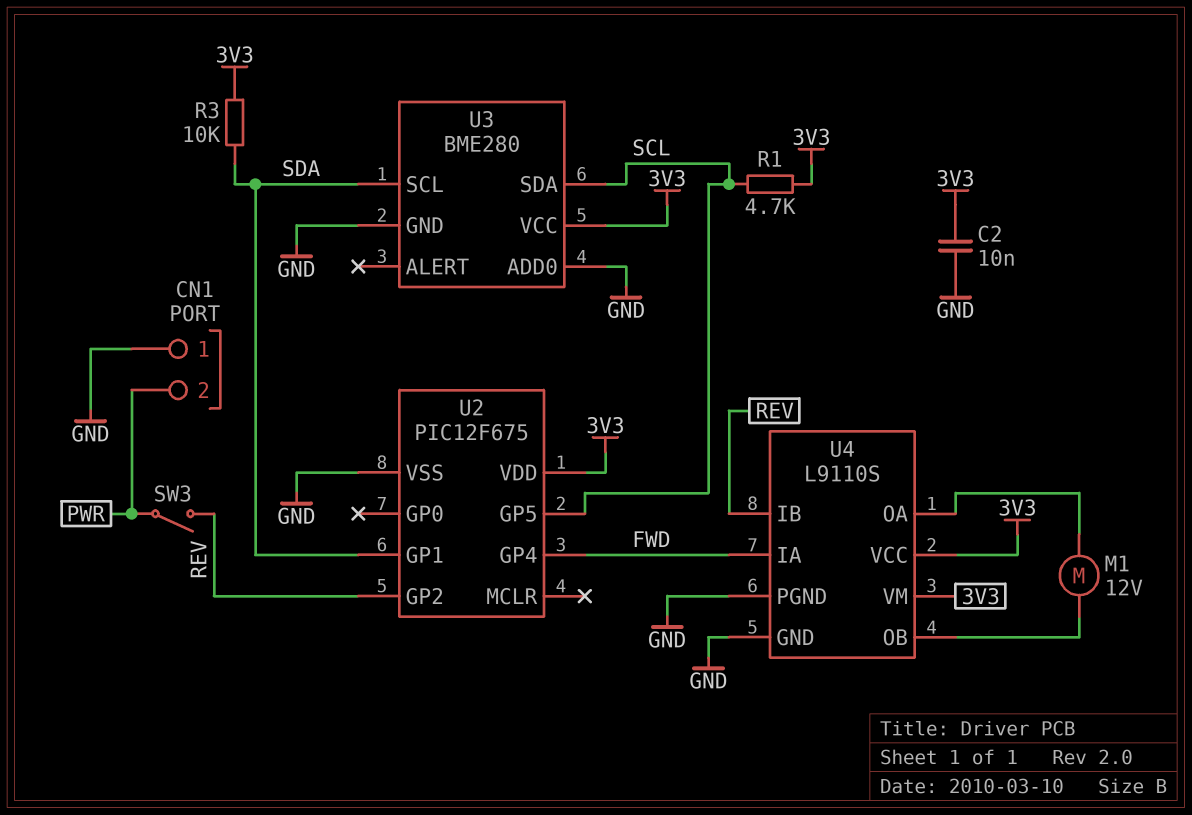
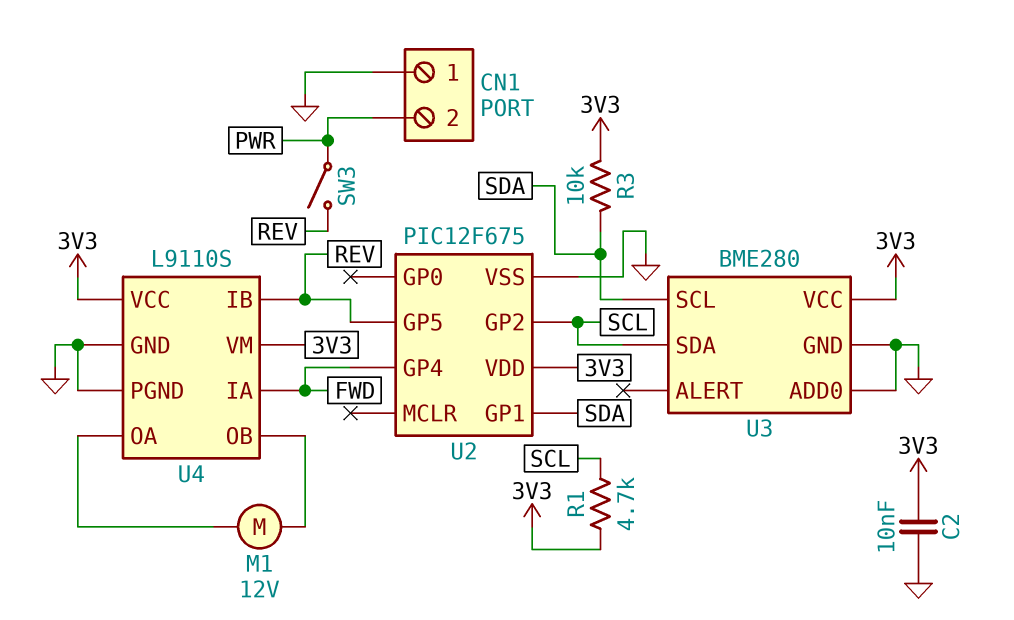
U2 pin GP2: REV -> SCL
U2 pin GP5: SCL -> REV

